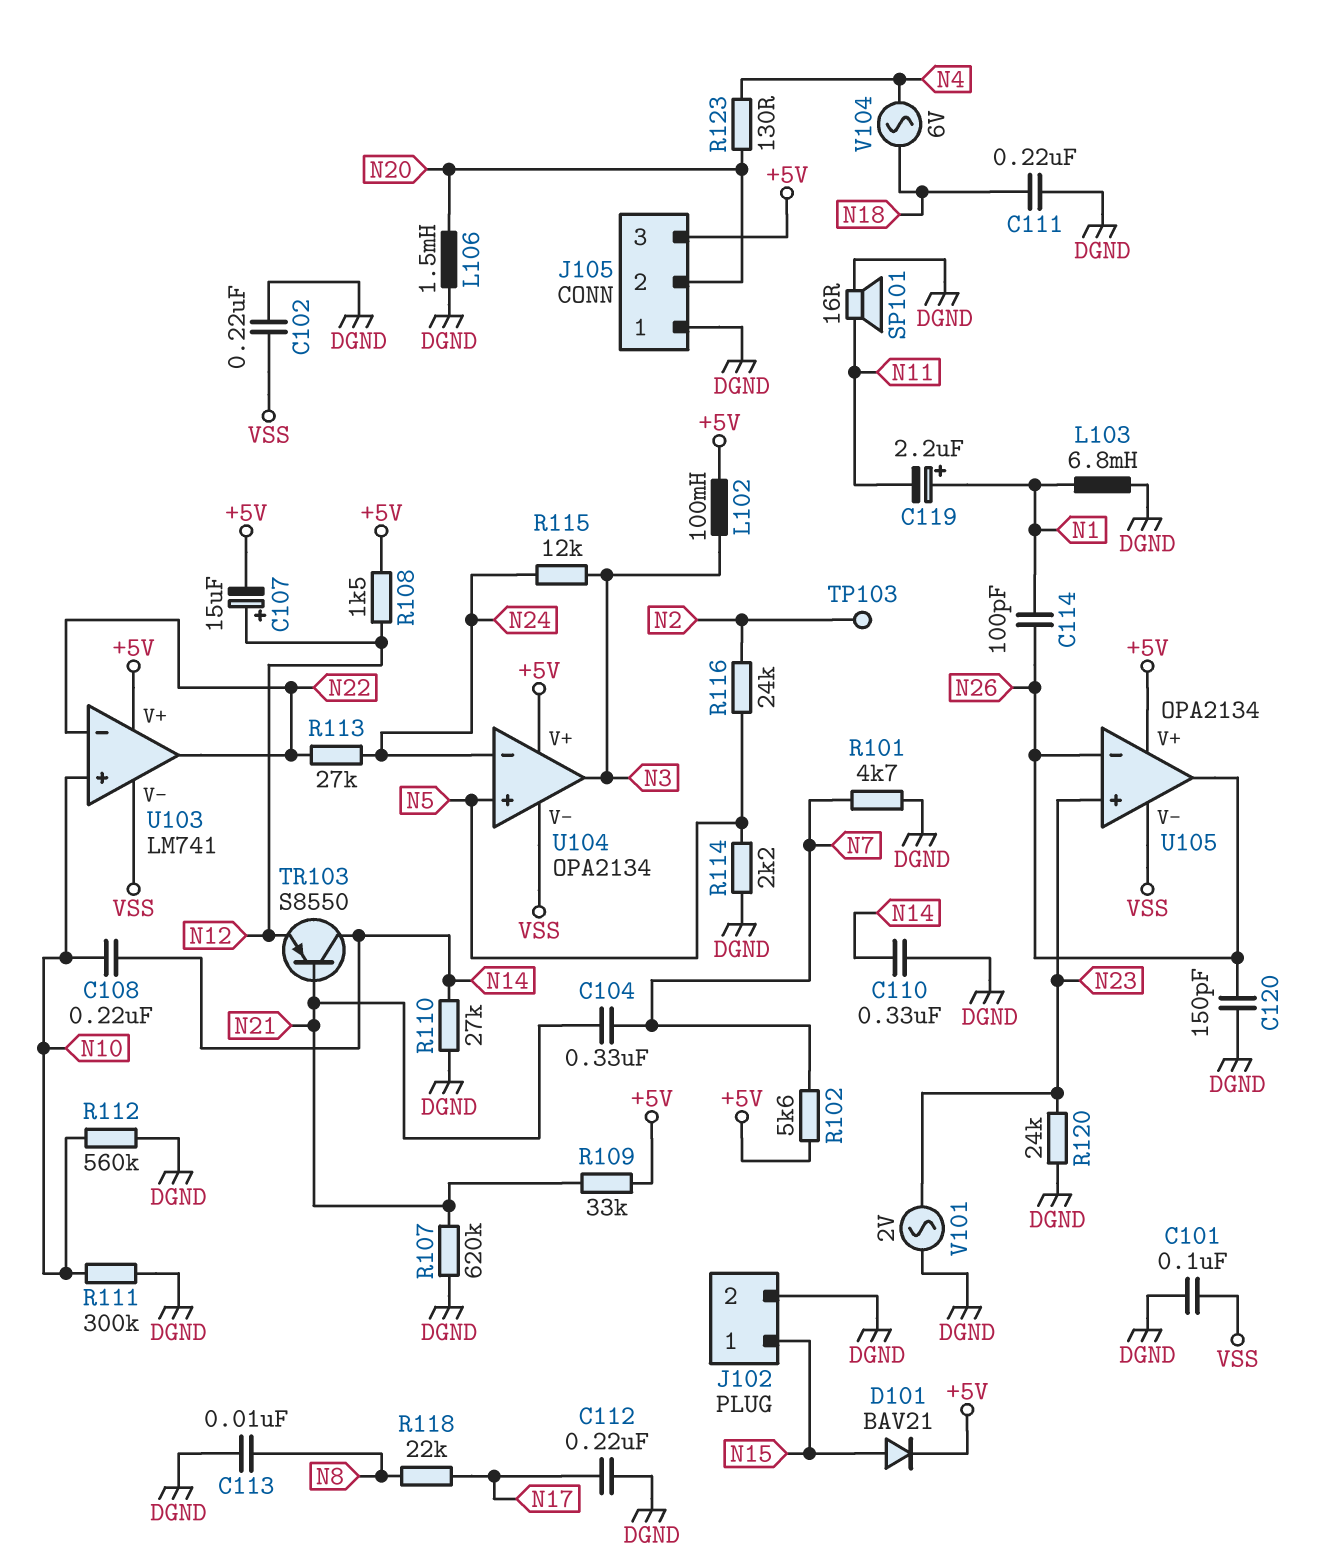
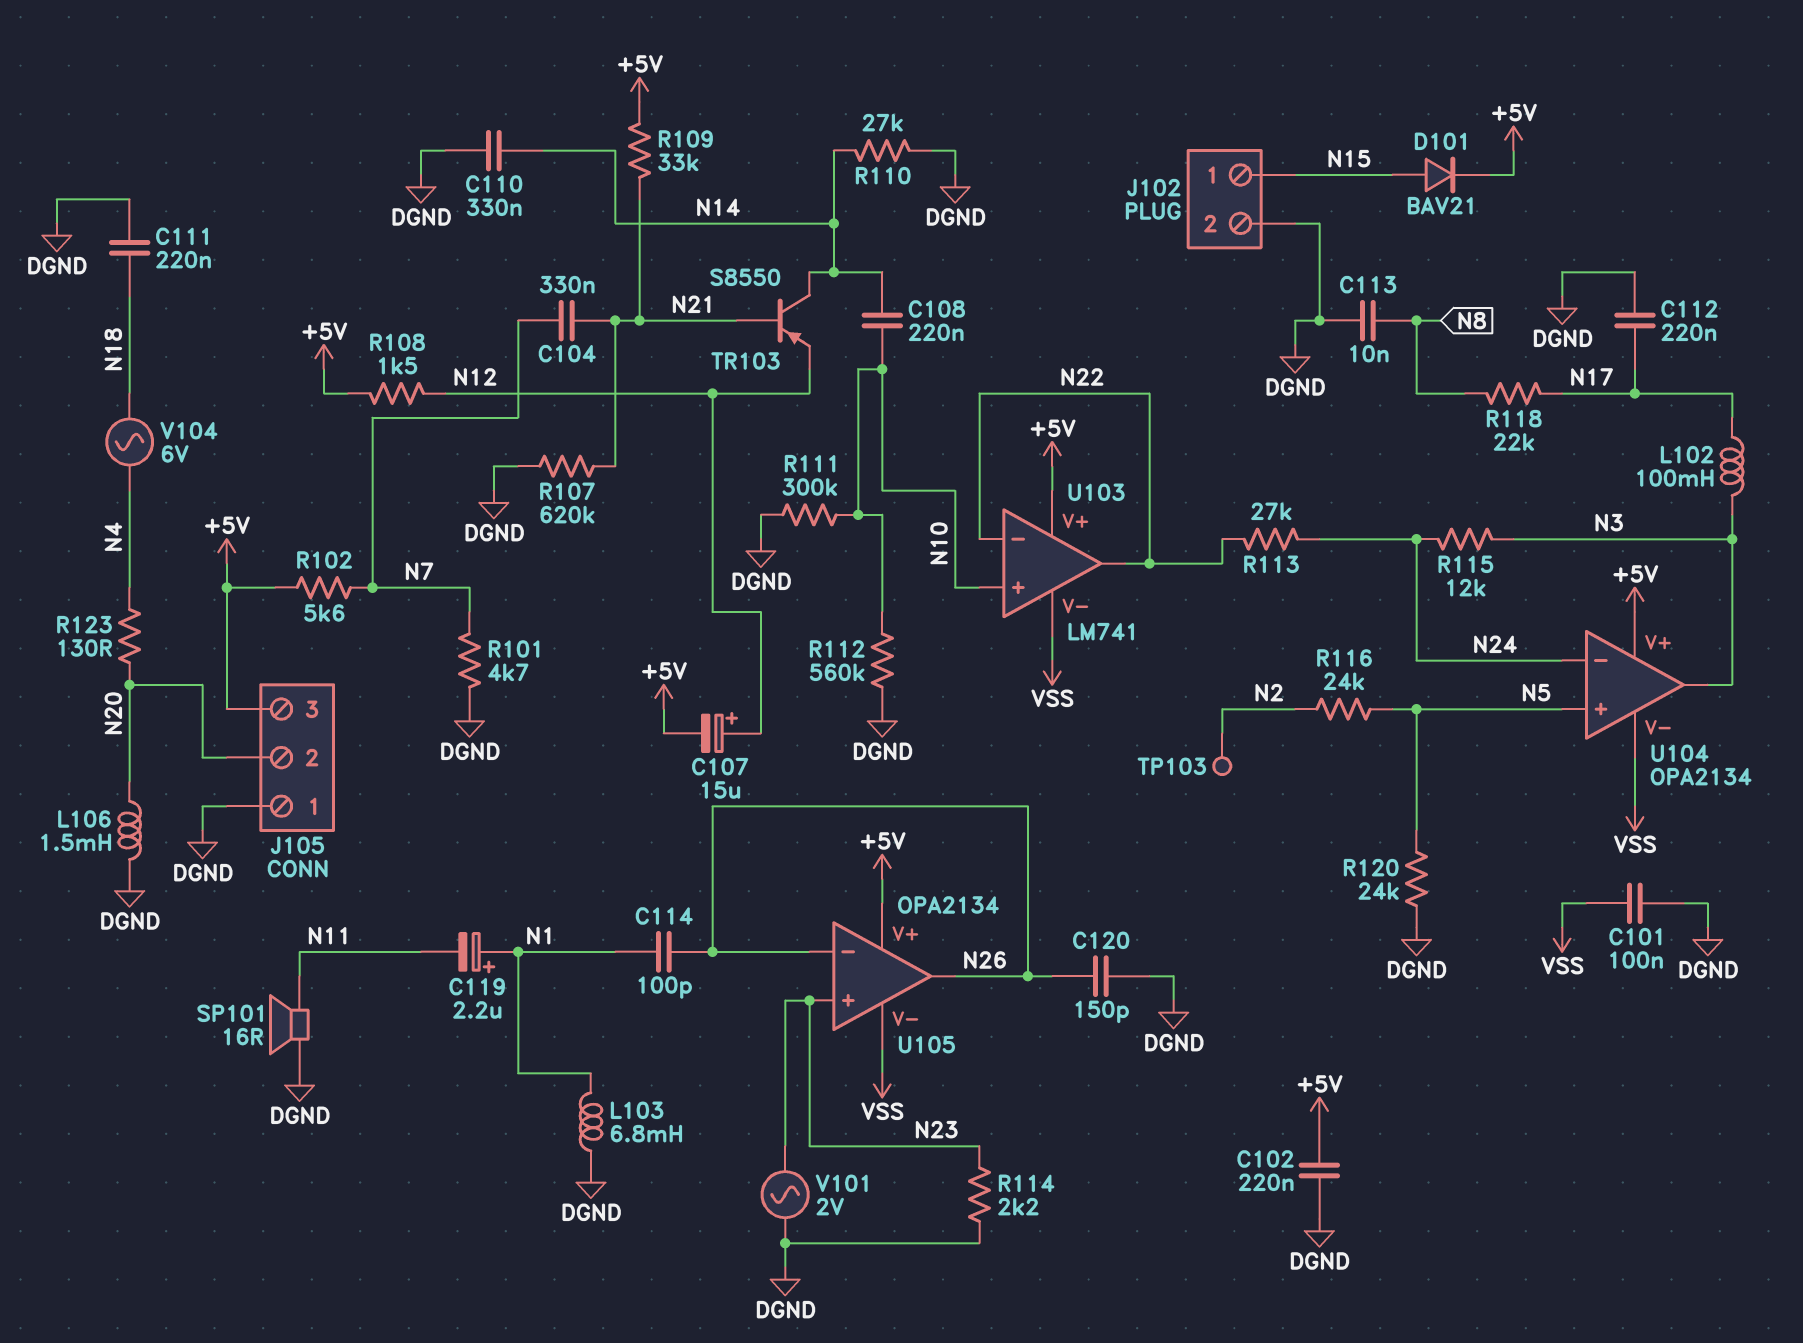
C102: 220nF (DGND, VSS) -> 220nF (+5V, DGND)
L102: 100mH (+5V, N3) -> 100mH (N3, N17)
R114: 2.2k (DGND, N5) -> 2.2k (DGND, N23)
R120: 24k (DGND, N23) -> 24k (DGND, N5)

